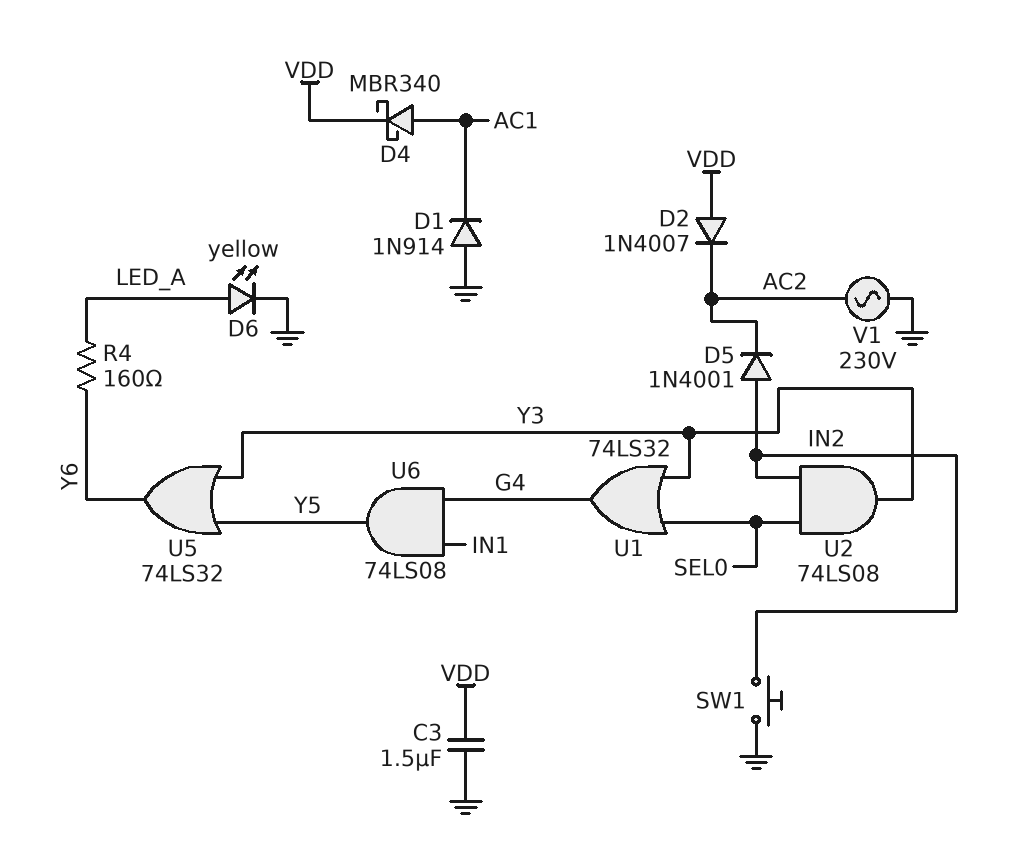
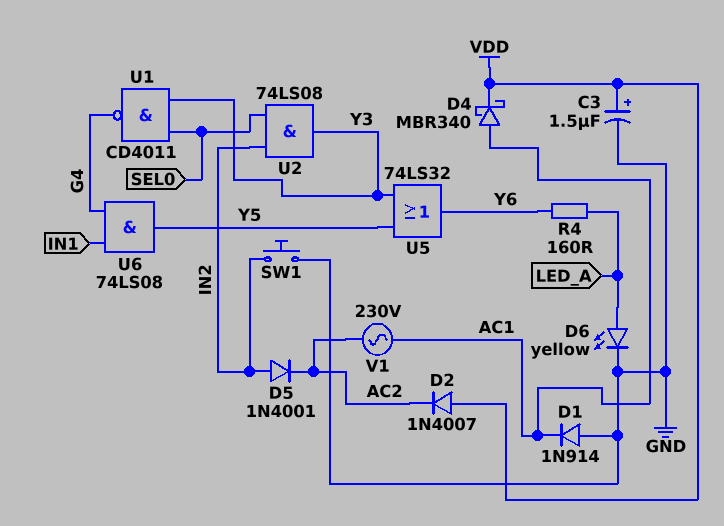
C3: 1.5uF (GND, VDD) -> 1.5uF (plus VDD, minus GND)
U1: OR 74LS32 (in SEL0, in Y3, out G4) -> NAND CD4011 (in SEL0, in Y3, out G4)
V1: AC 230V (AC2, GND) -> AC 230V (AC1, AC2)

